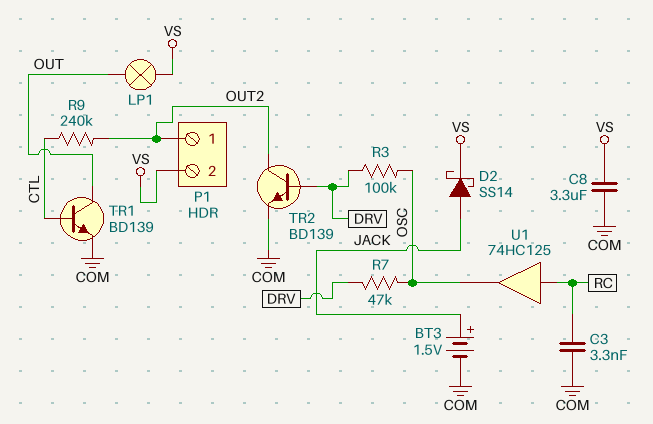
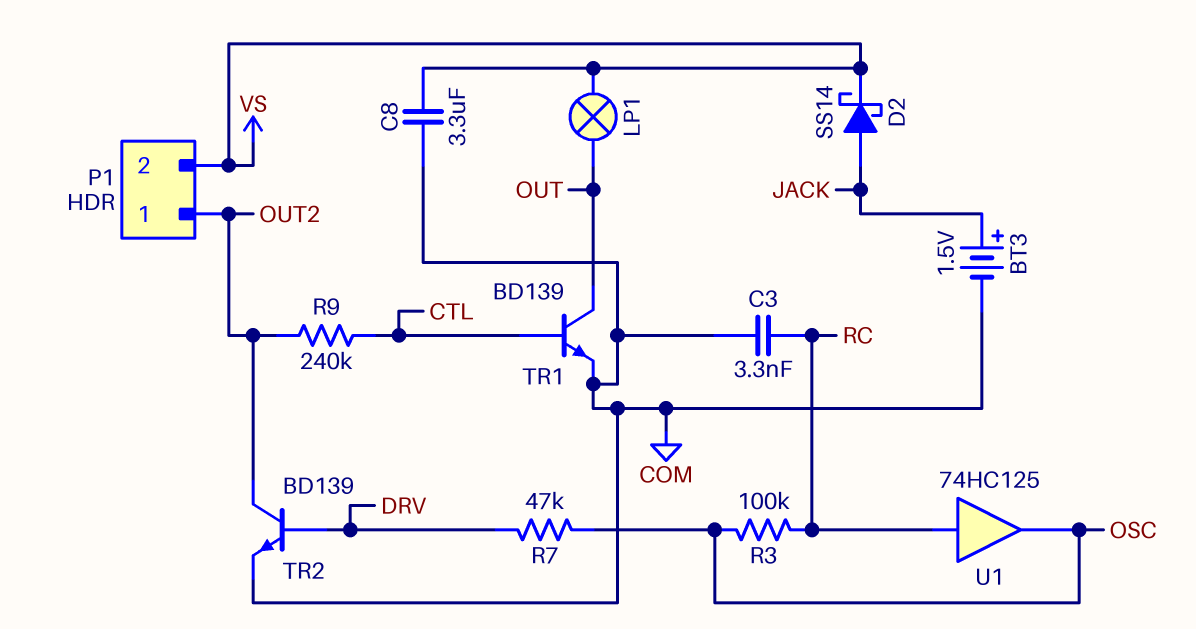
R3: 100k (DRV, OSC) -> 100k (OSC, RC)

